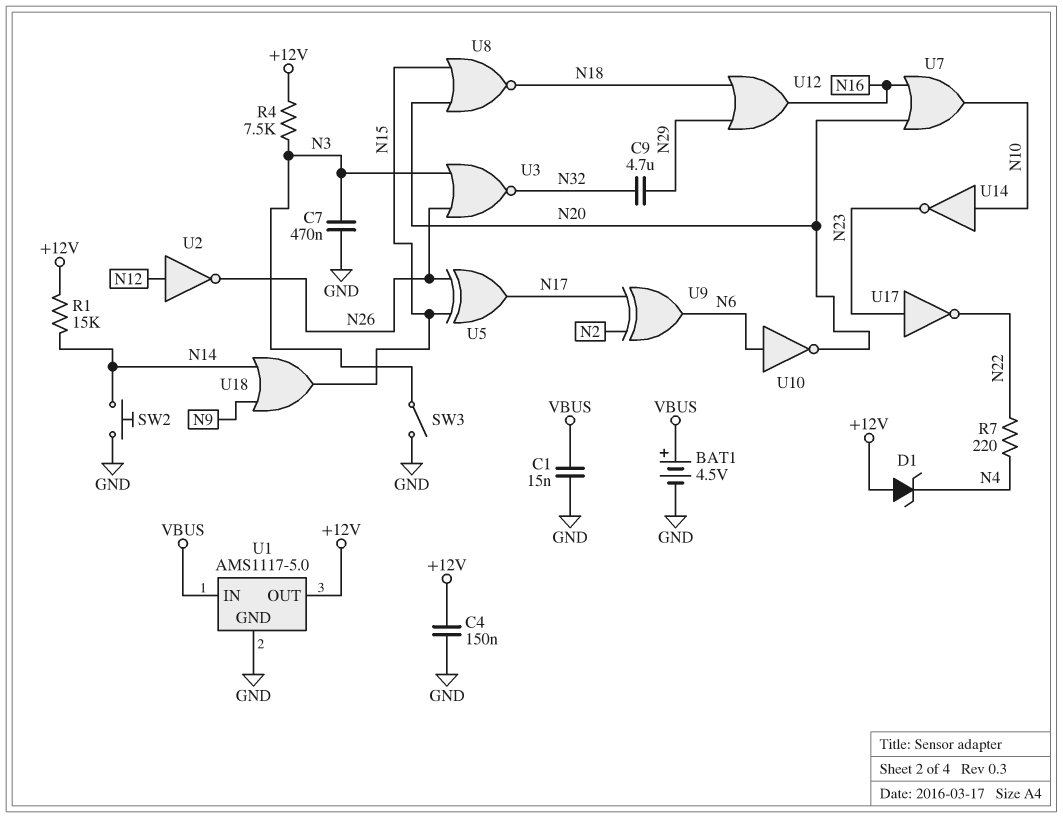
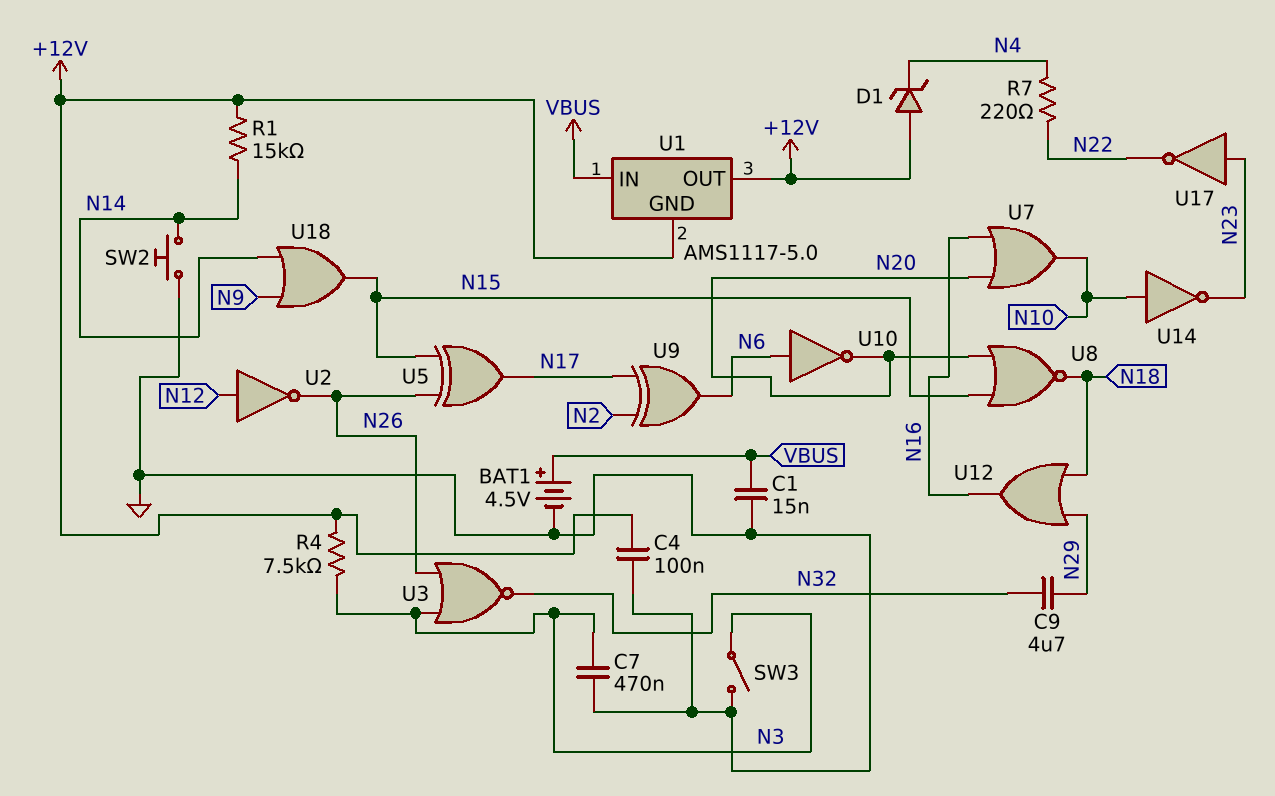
C4: 150nF (+12V, GND) -> 100nF (+12V, GND)
U1 pin GND: GND -> +12V

